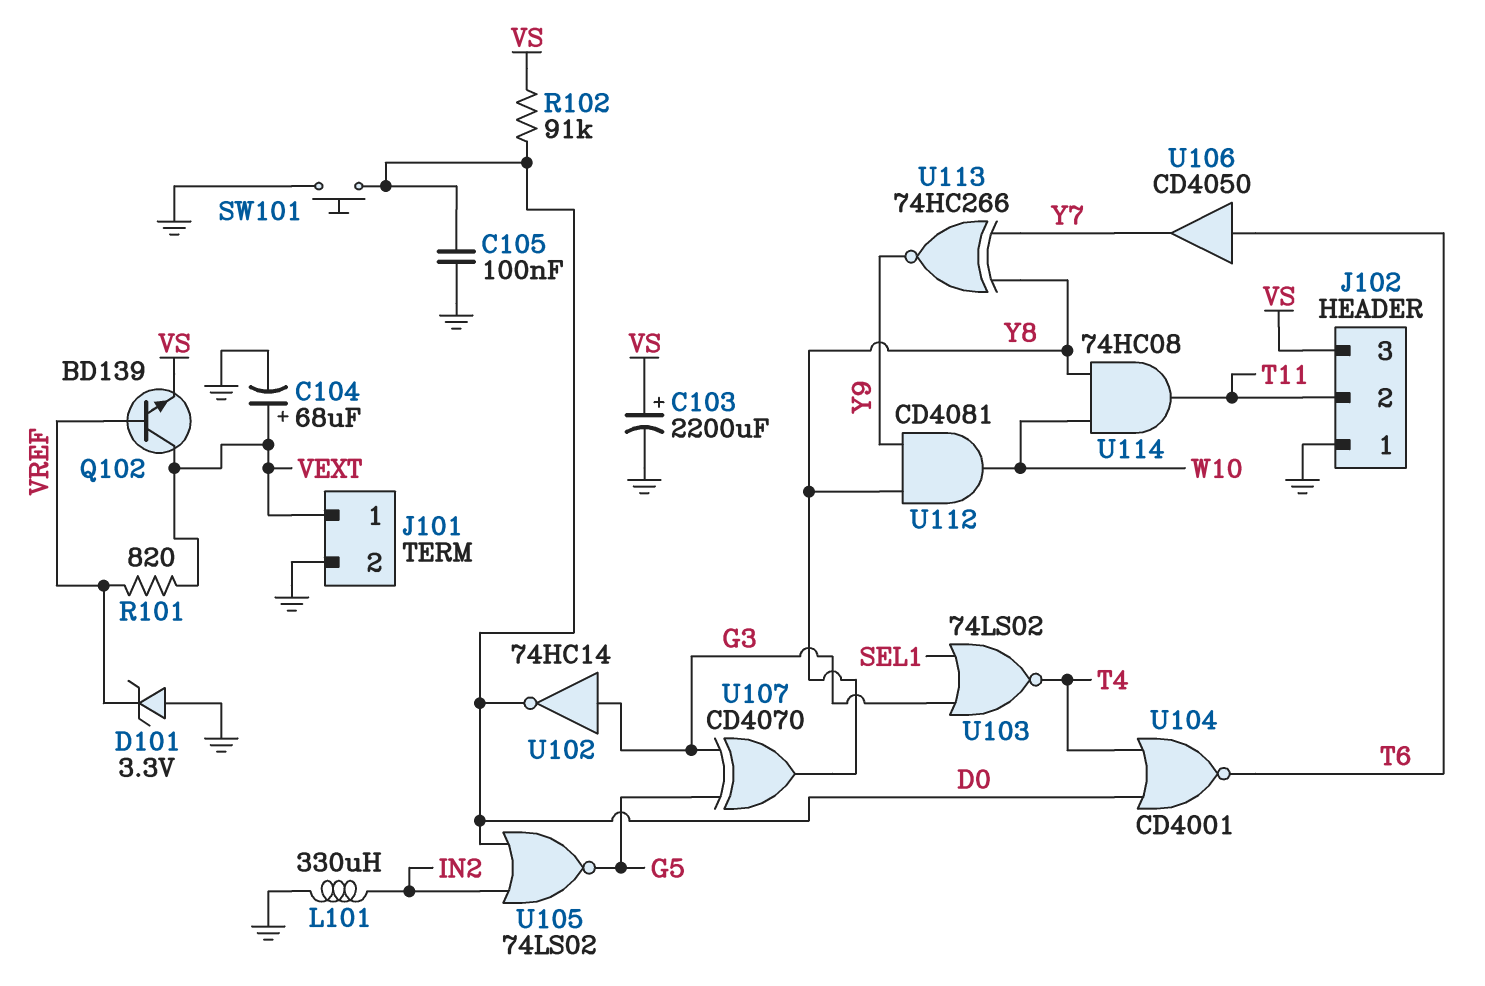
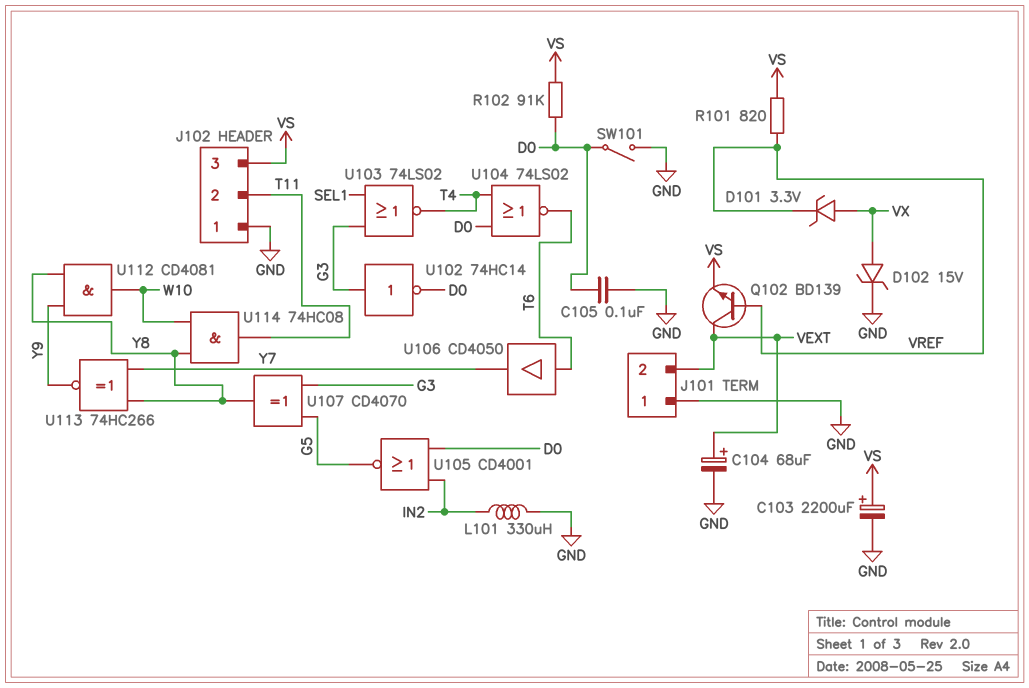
D101: zener 3.3V (A GND, K VREF) -> zener 3.3V (A VX, K VREF)
D102: none -> zener 15V (A VX, K GND)
J101 pin 1: VEXT -> GND
J101 pin 2: GND -> VEXT
R101: 820 (VEXT, VREF) -> 820 (VREF, VS)
SW101: button (D0, GND) -> switch (D0, GND)
U104: NOR CD4001 (in D0, in T4, out T6) -> NOR 74LS02 (in D0, in T4, out T6)
U105: NOR 74LS02 (in D0, in IN2, out G5) -> NOR CD4001 (in D0, in IN2, out G5)

